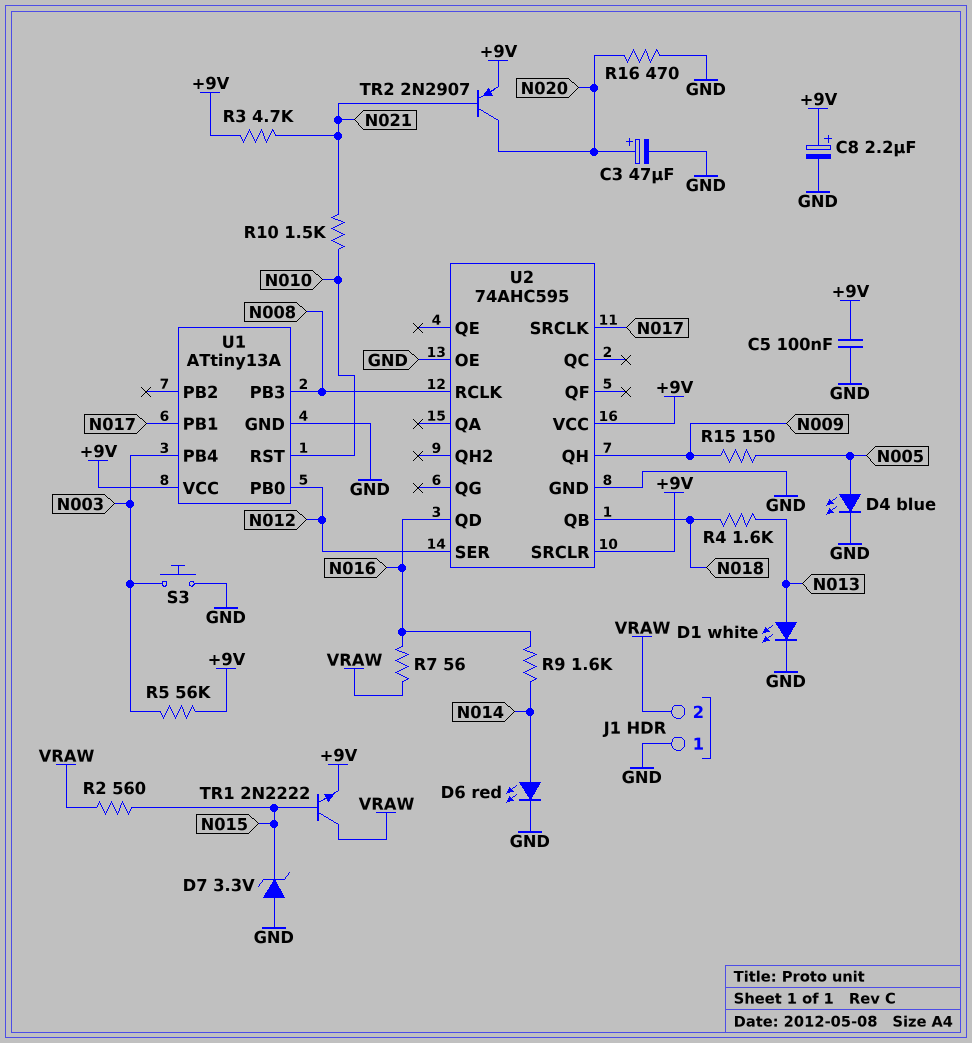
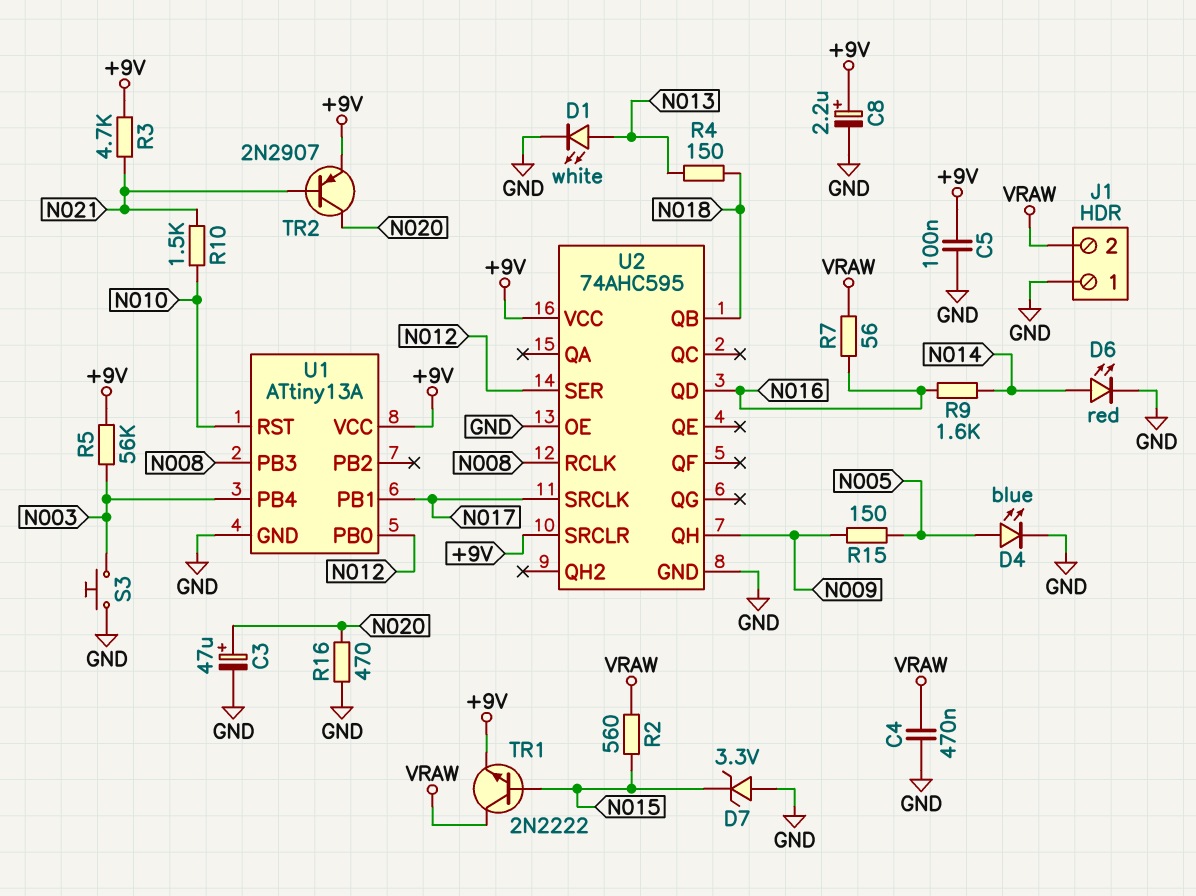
C4: none -> 470nF (GND, VRAW)
R4: 1.6k (N013, N018) -> 150 (N013, N018)

